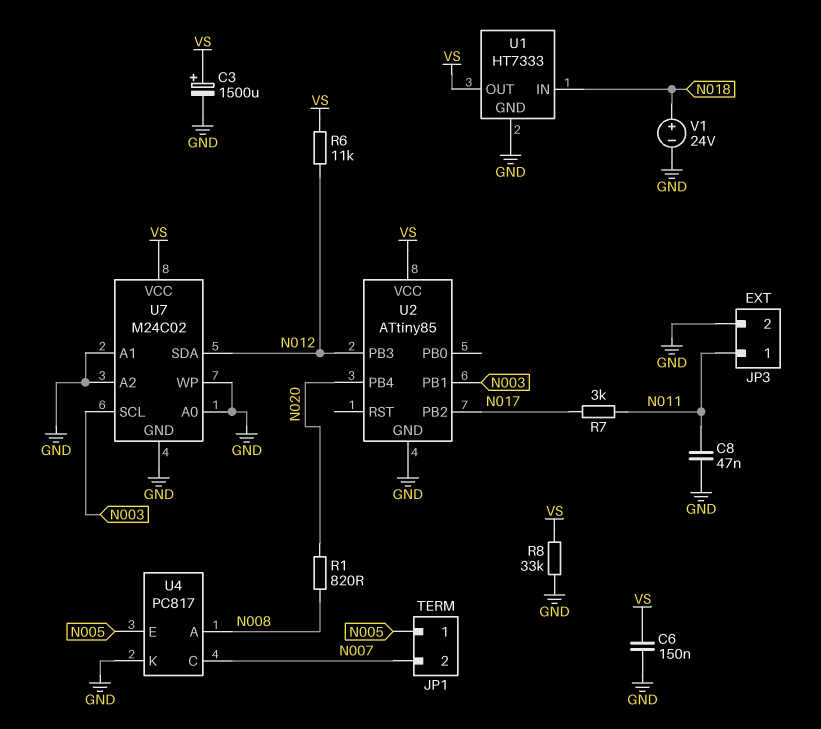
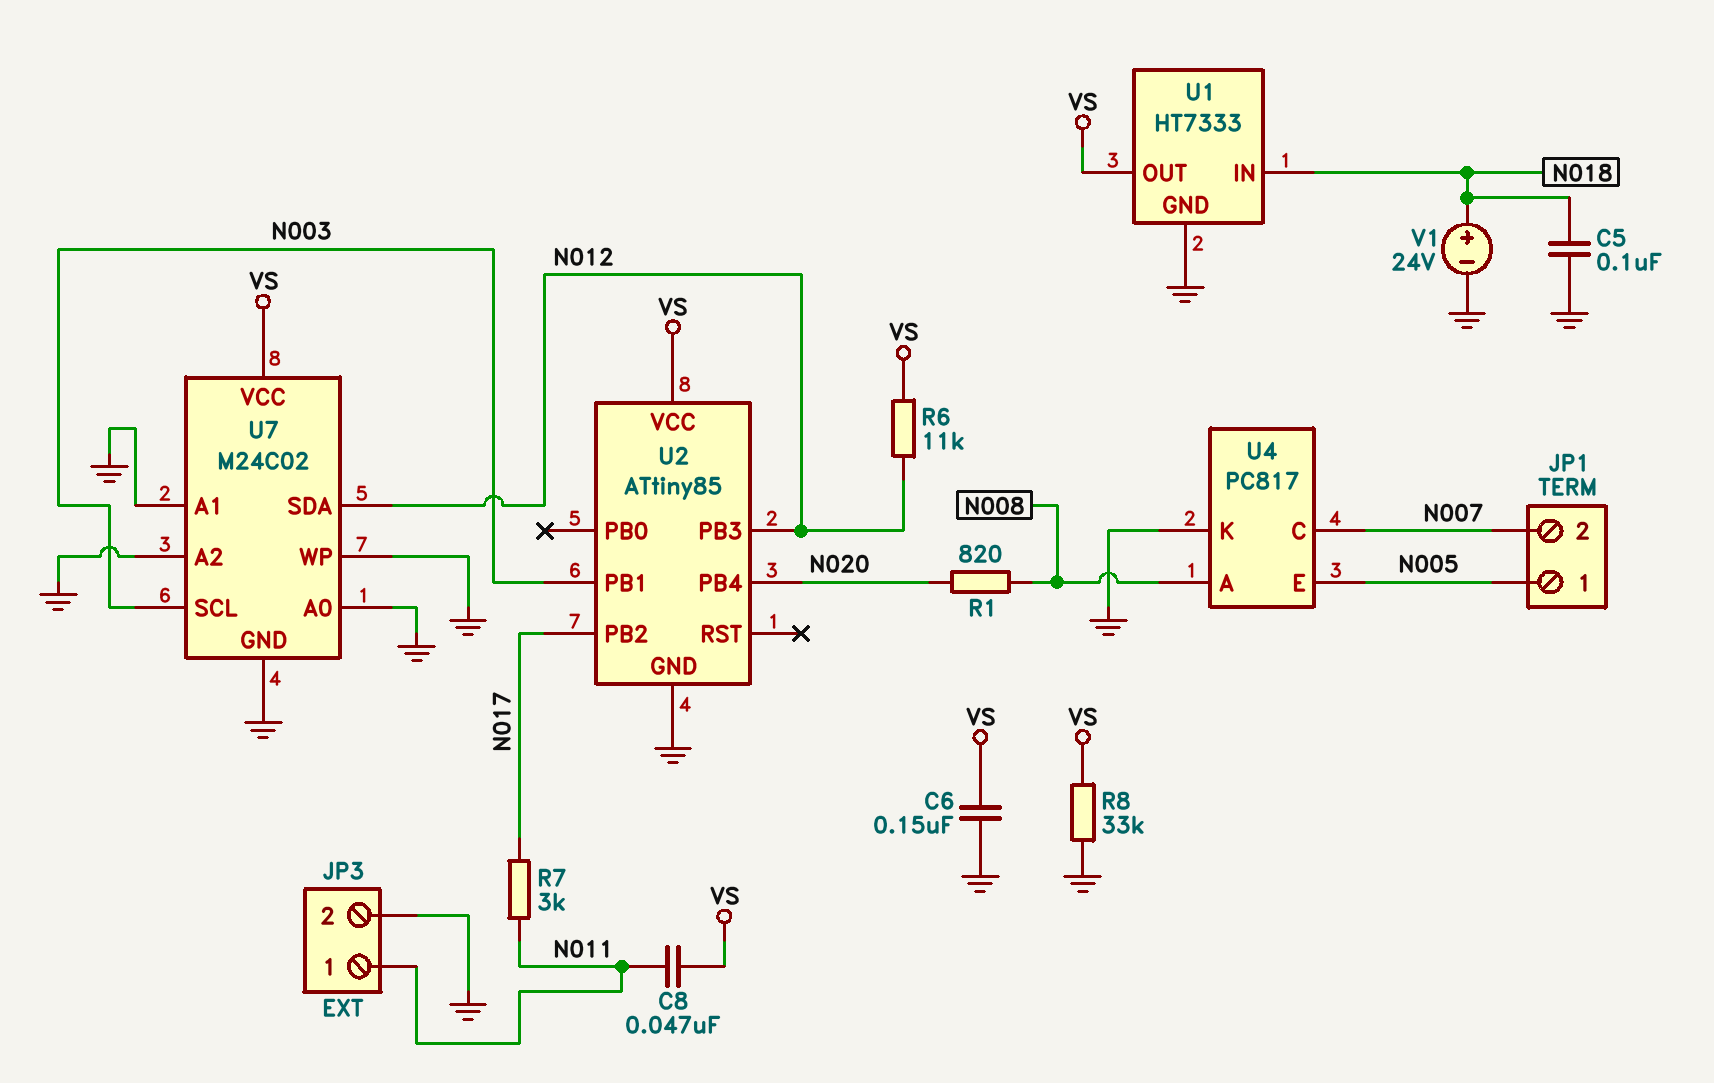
C3: 1500uF (plus VS, minus GND) -> none
C5: none -> 100nF (GND, N018)
C8: 47nF (GND, N011) -> 47nF (N011, VS)

